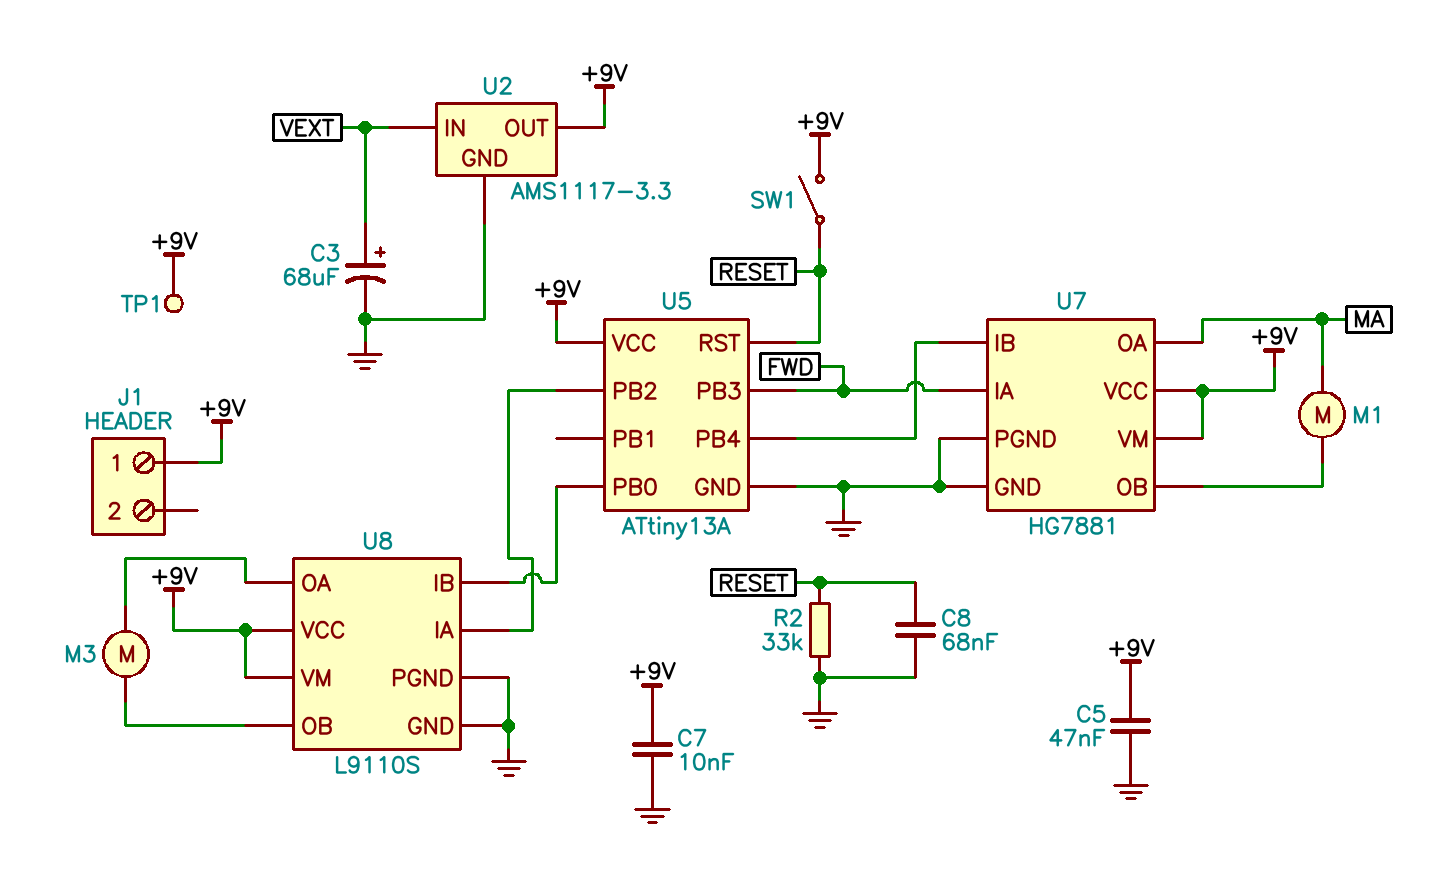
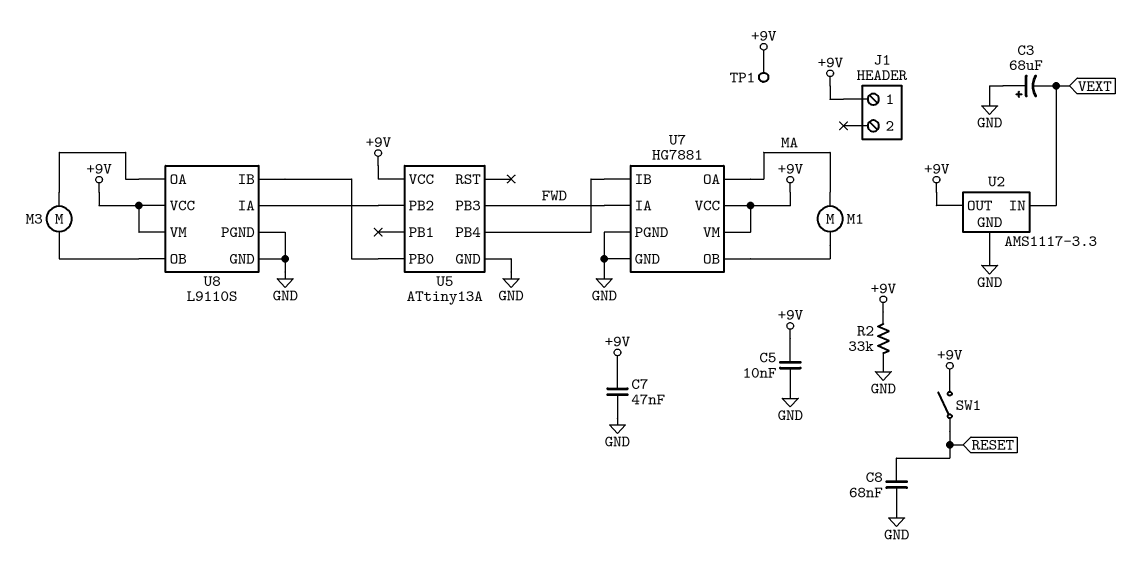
C3: 68uF (plus VEXT, minus GND) -> 68uF (plus GND, minus VEXT)
C5: 47nF (+9V, GND) -> 10nF (+9V, GND)
C7: 10nF (+9V, GND) -> 47nF (+9V, GND)
R2: 33k (GND, RESET) -> 33k (+9V, GND)
U5 pin RST: RESET -> none

